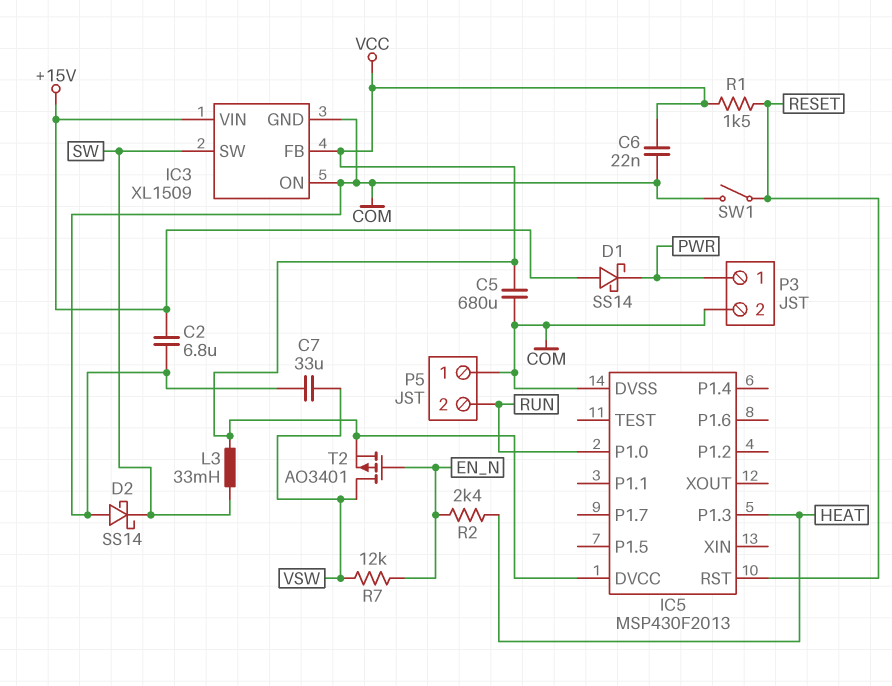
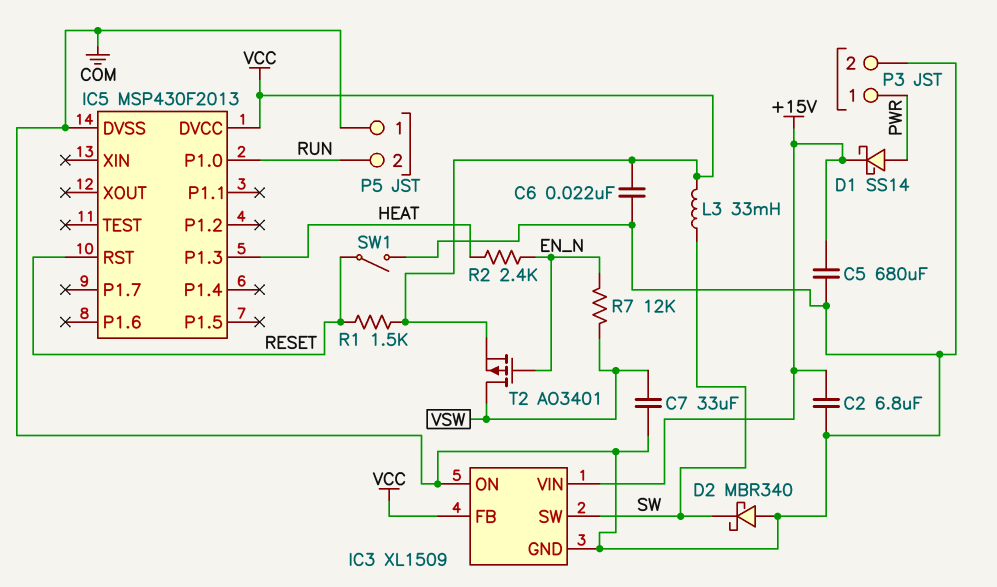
C5: 680uF (COM, VCC) -> 680uF (+15V, COM)
D1: schottky SS14 (A +15V, K PWR) -> schottky SS14 (A PWR, K +15V)
D2: schottky SS14 (A COM, K SW) -> schottky MBR340 (A COM, K SW)

